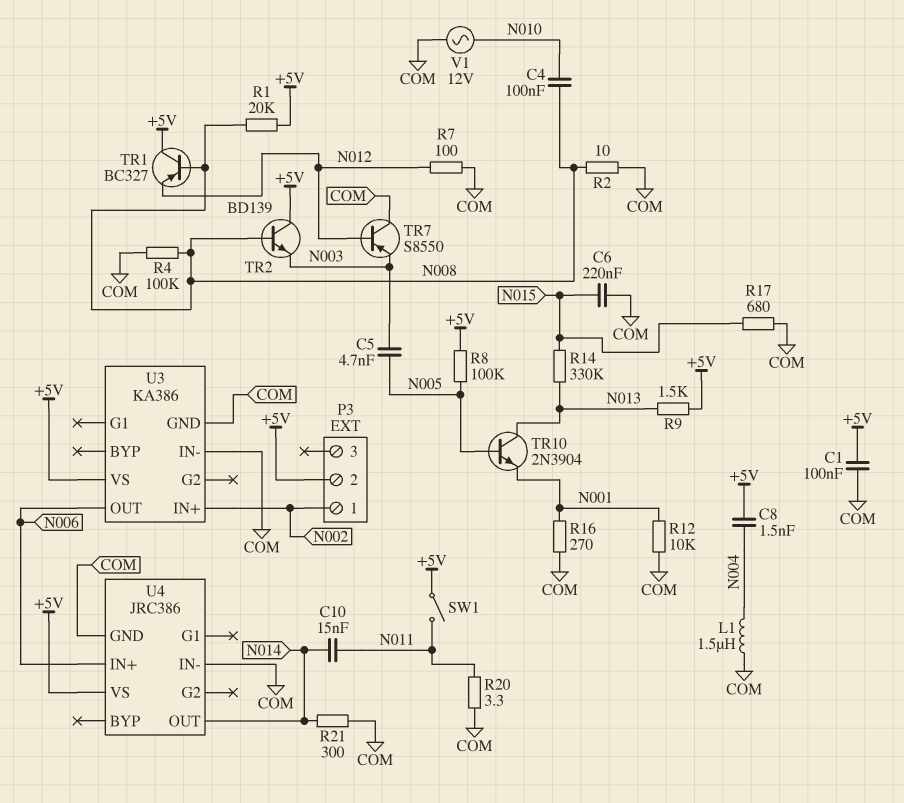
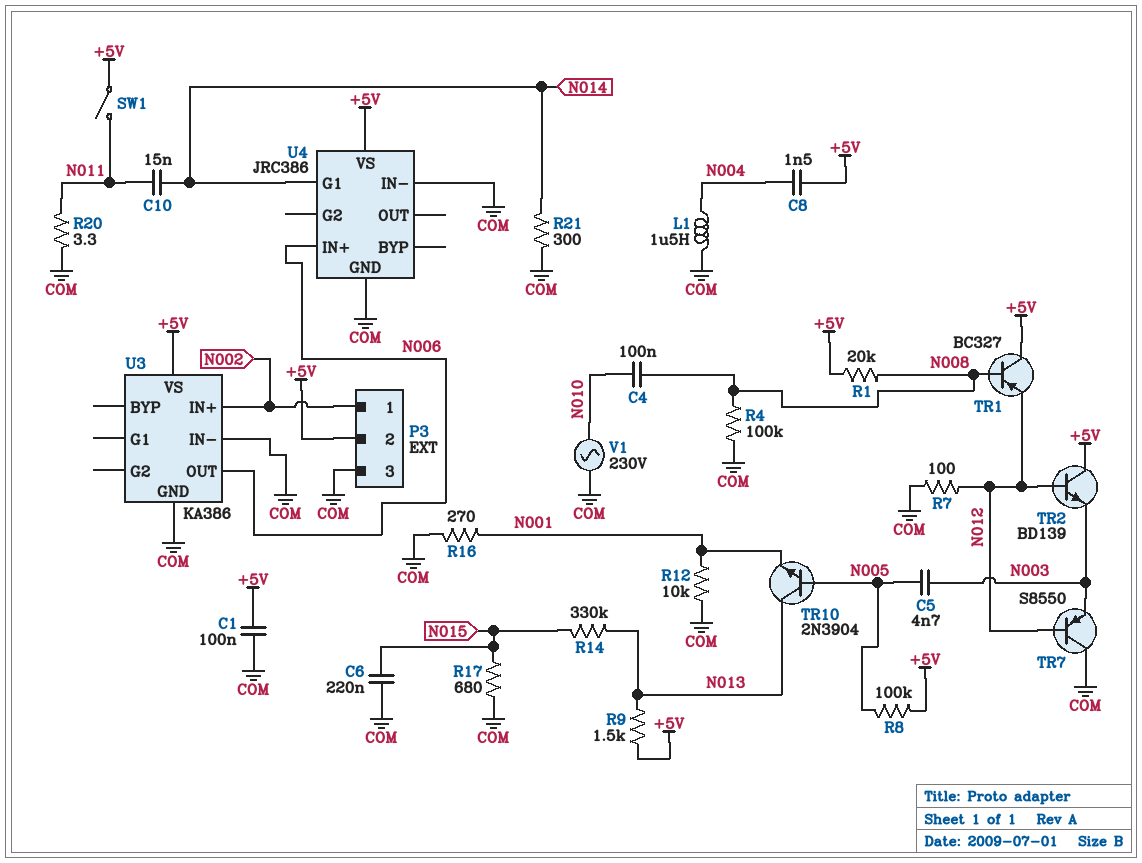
P3 pin 3: none -> COM
R2: 10 (COM, N008) -> none
TR2: NPN BD139 (B N008, C +5V, E N003) -> NPN BD139 (B N012, C +5V, E N003)
U4 pin G1: none -> N014
U4 pin OUT: N014 -> none
V1: AC 12V (COM, N010) -> AC 230V (COM, N010)

